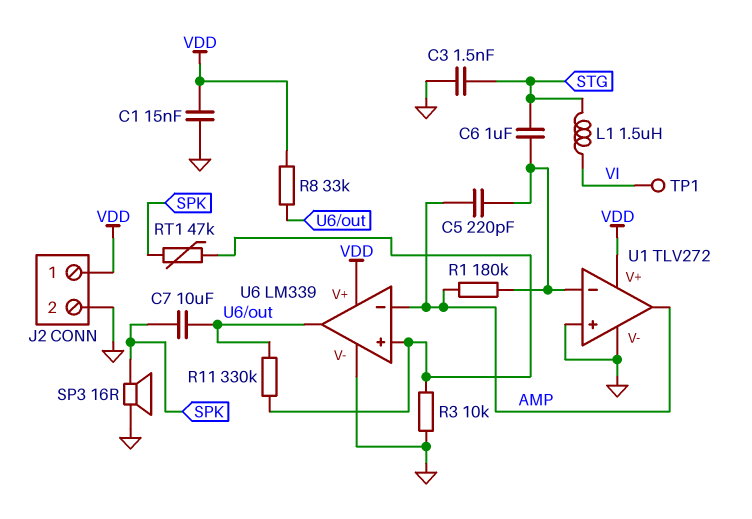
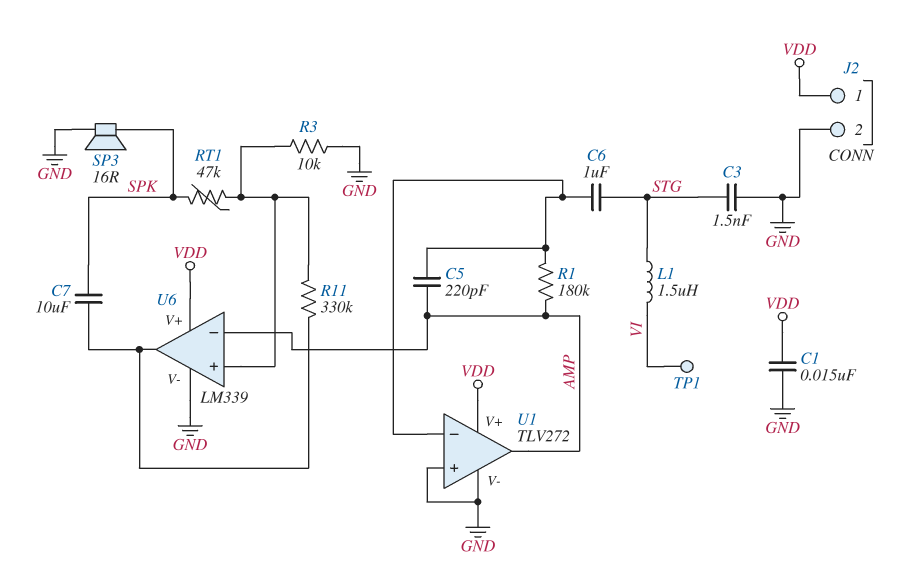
R8: 33k (U6/out, VDD) -> none

